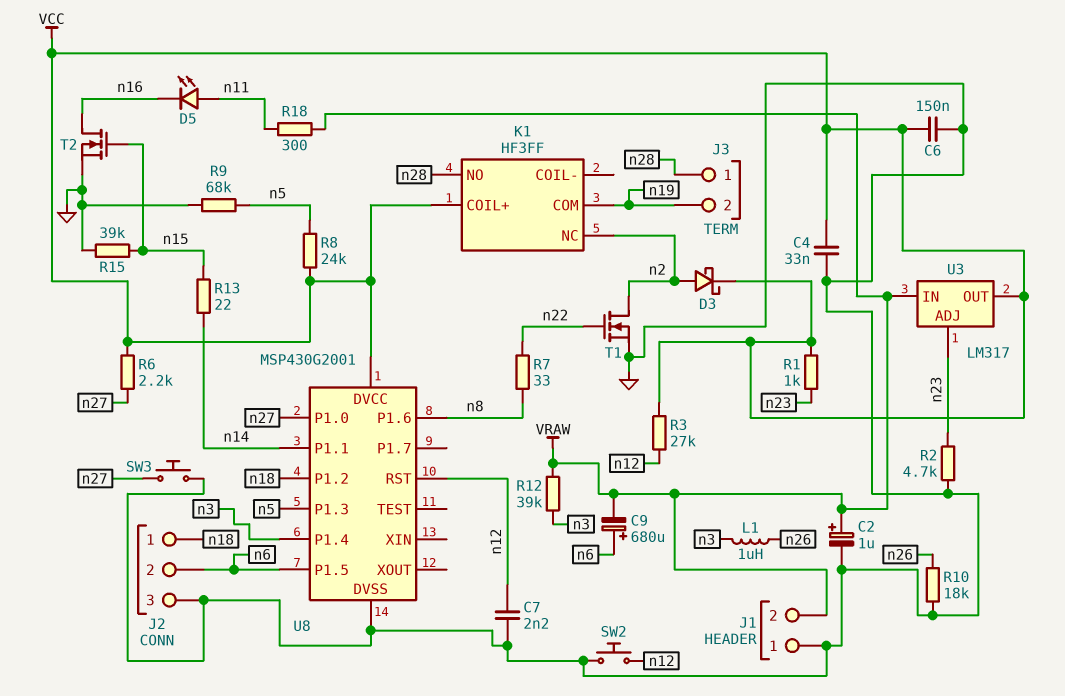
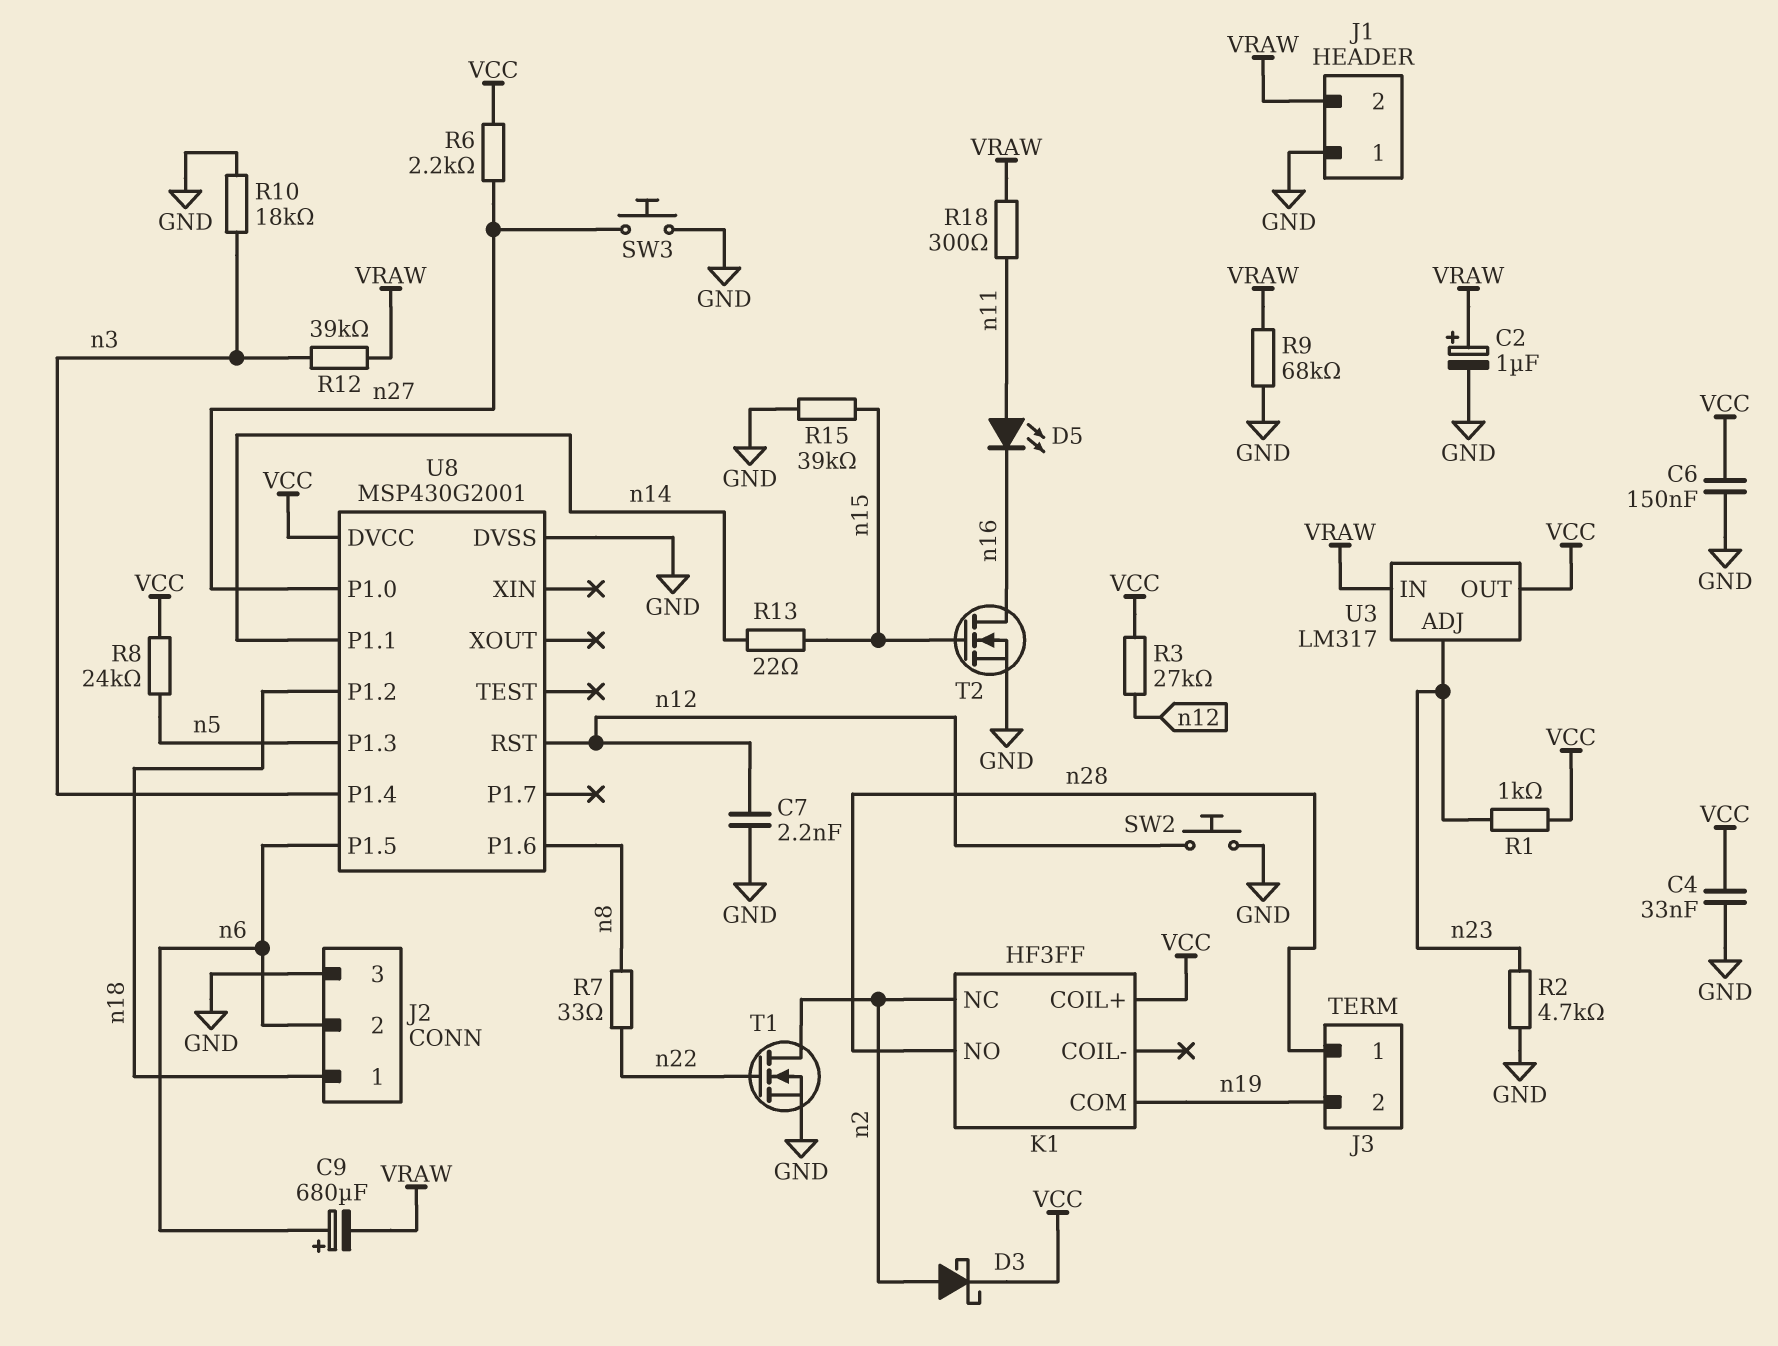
L1: 1uH (n3, n26) -> none
R9: 68k (GND, n5) -> 68k (GND, VRAW)
R10: 18k (GND, n26) -> 18k (GND, n3)

